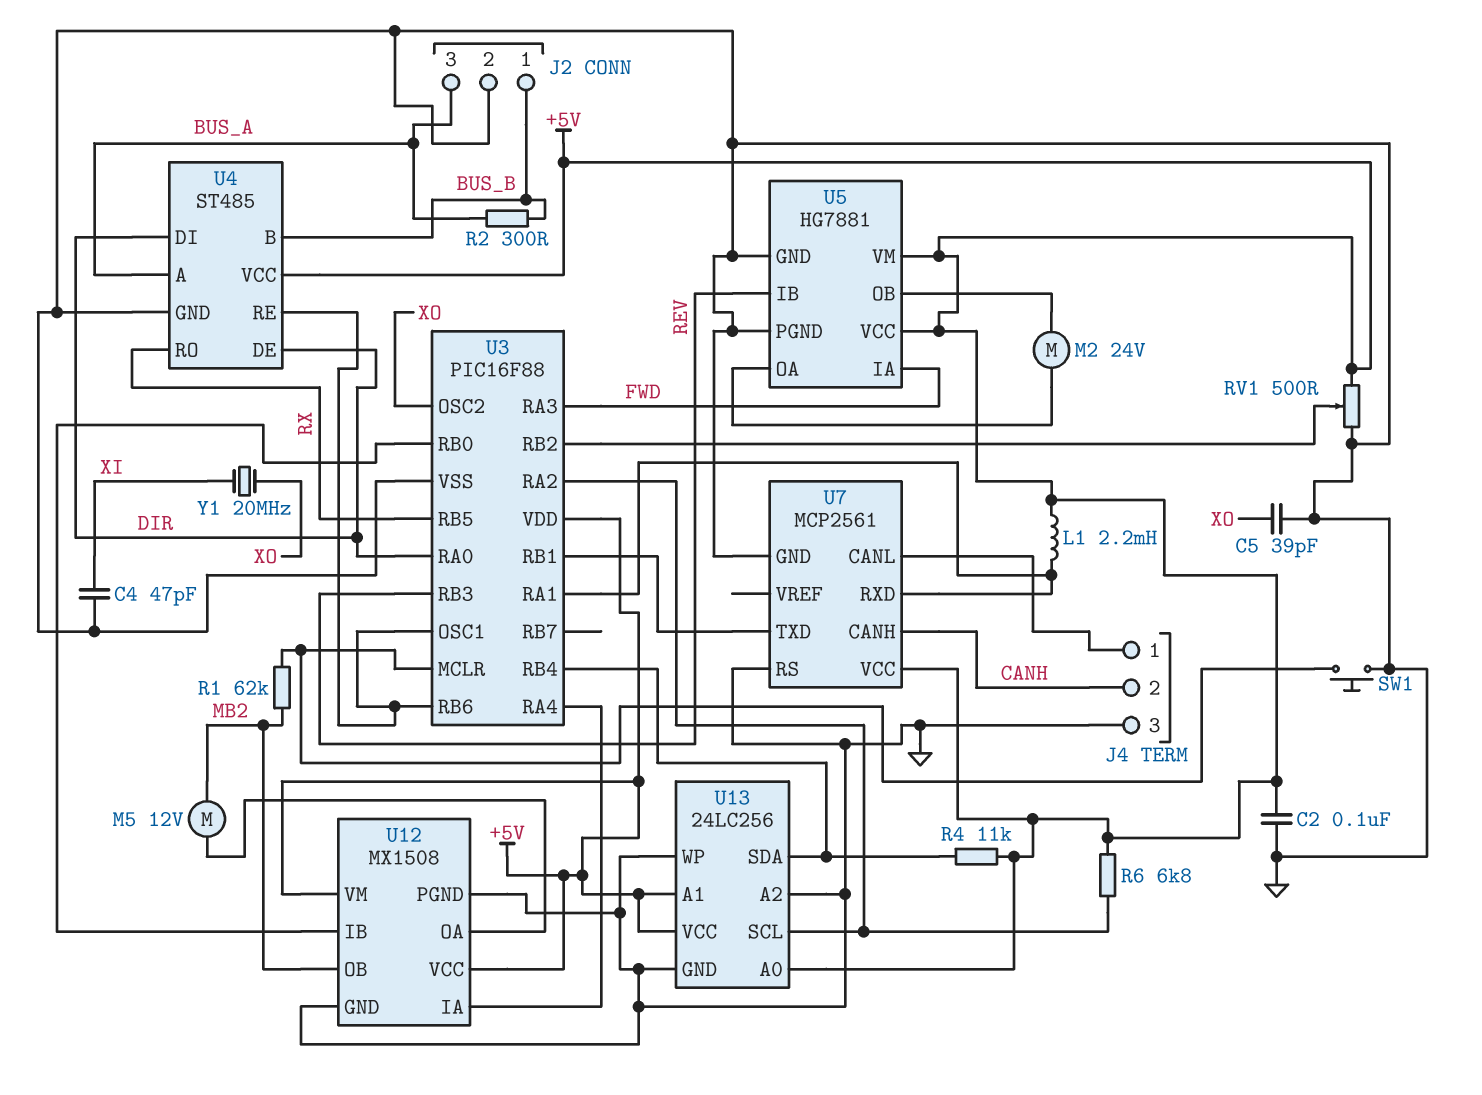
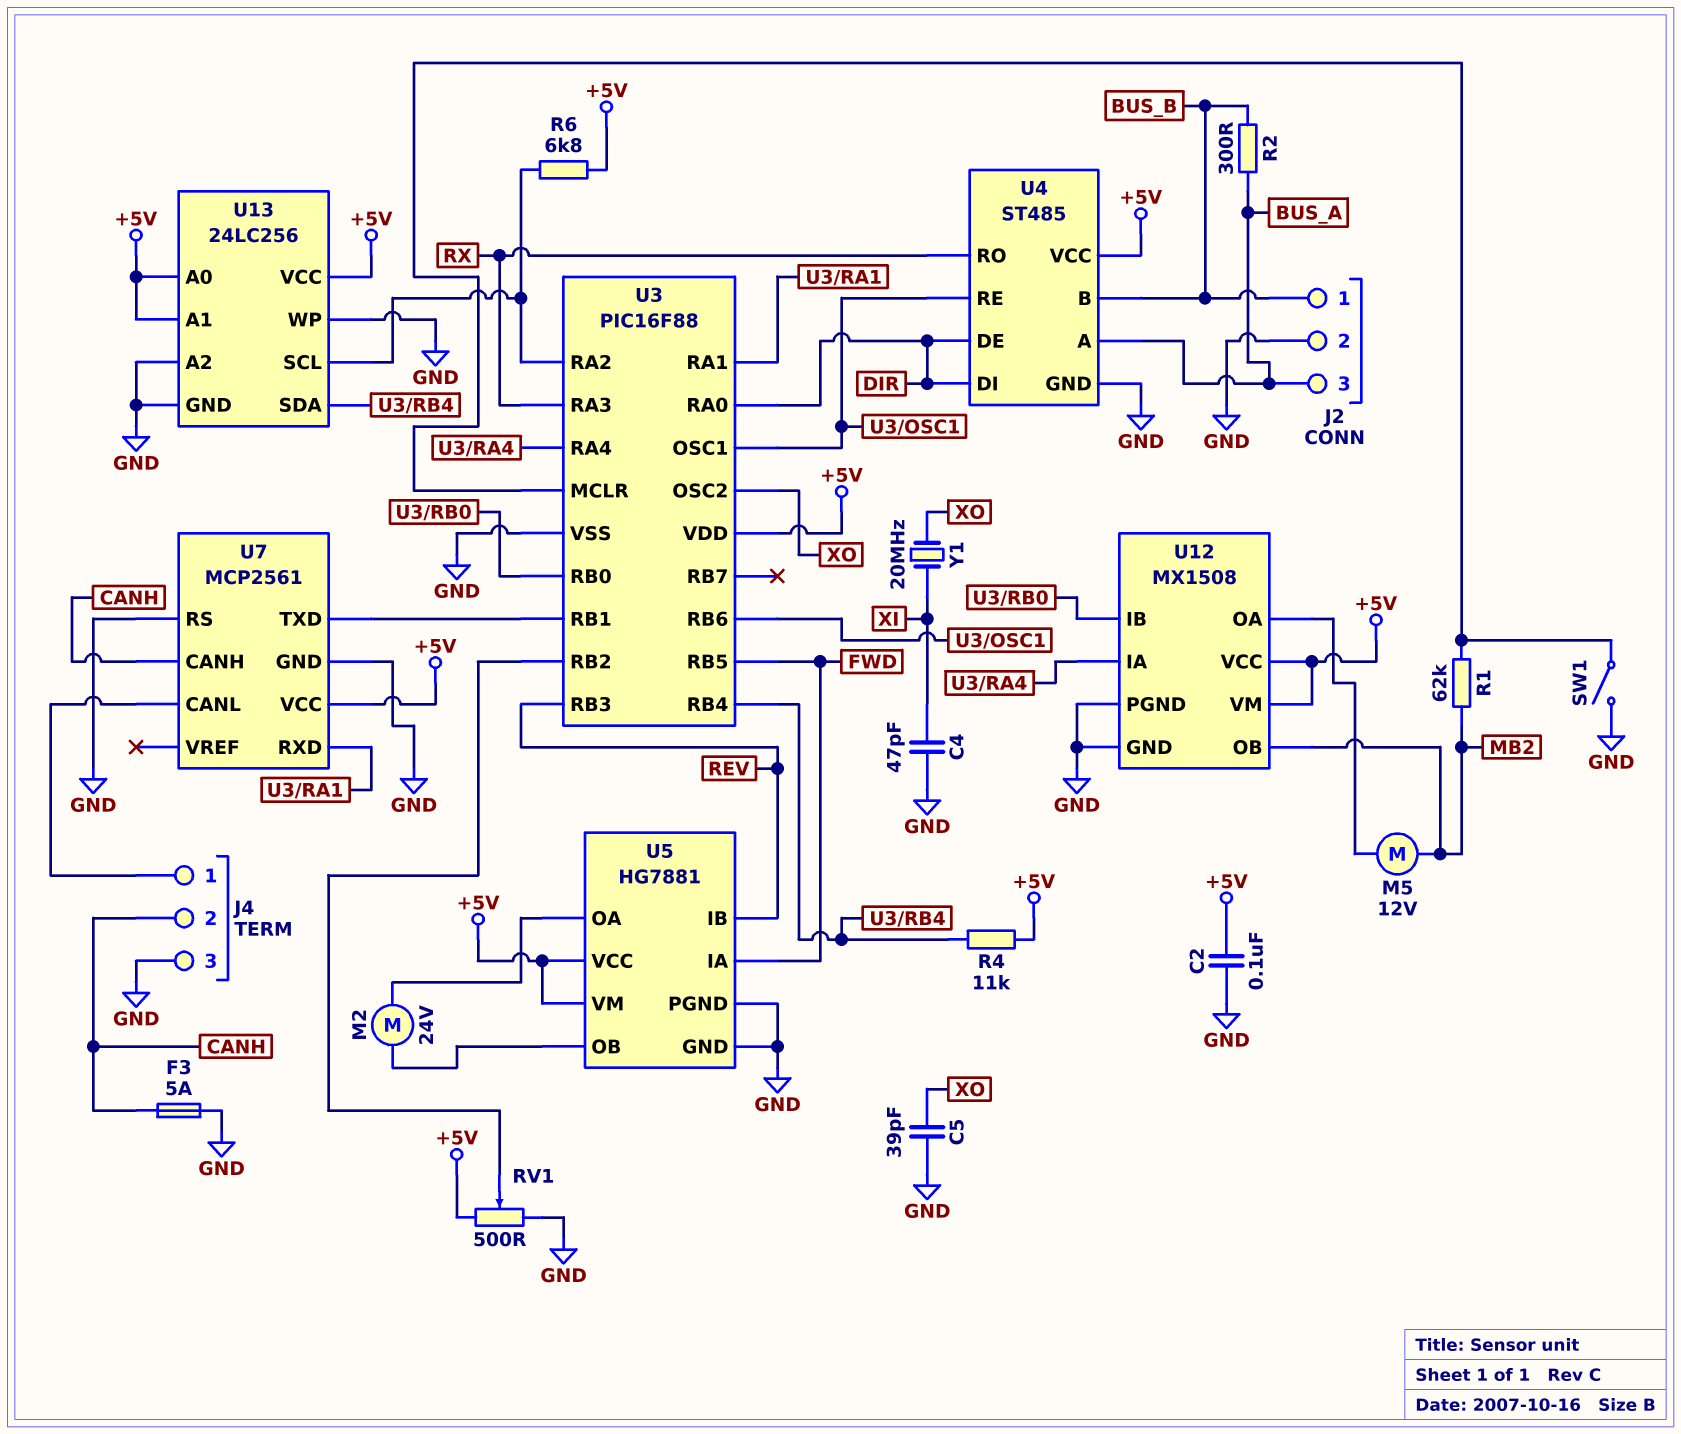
F3: none -> 5A (CANH, GND)
L1: 2.2mH (+5V, U3/RA1) -> none
SW1: button (GND, U3/MCLR) -> switch (GND, U3/MCLR)
U3 pin RA3: FWD -> RX
U3 pin RB5: RX -> FWD

